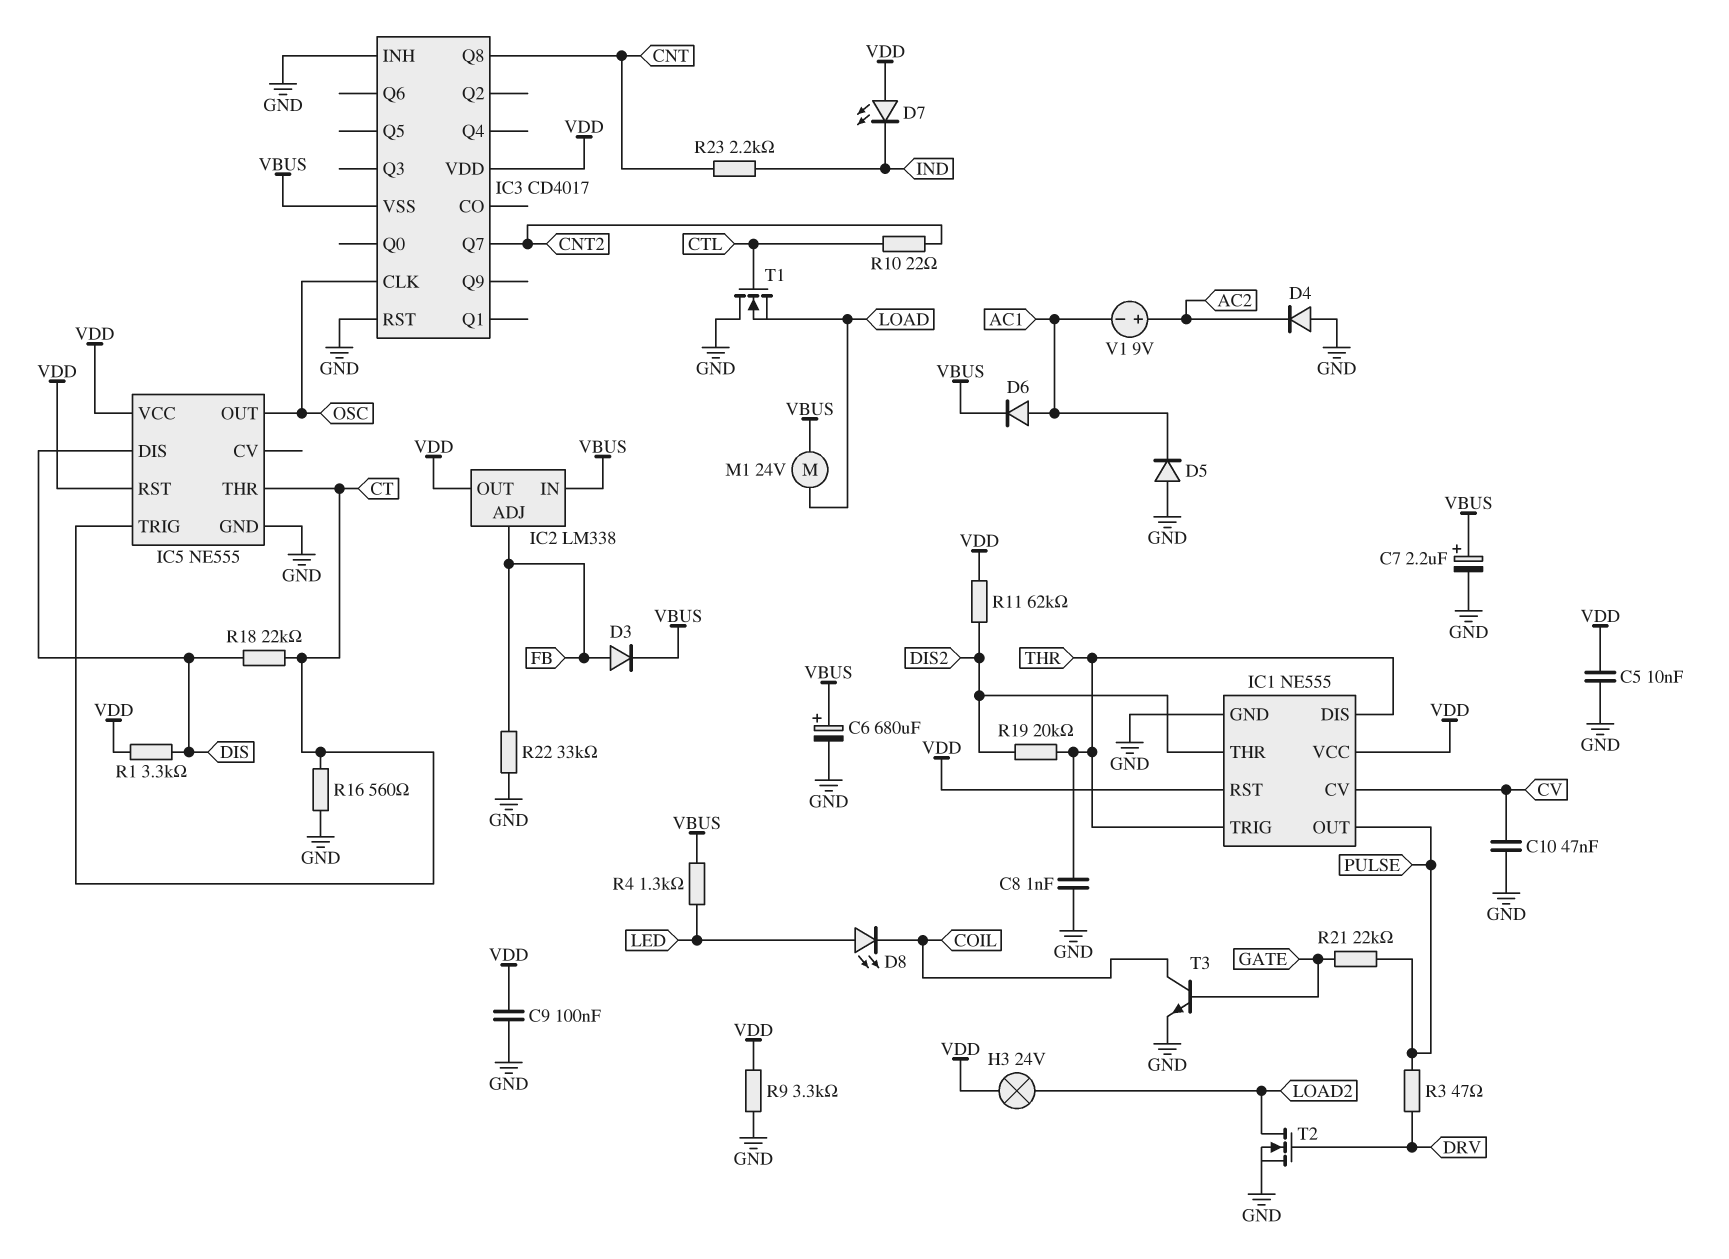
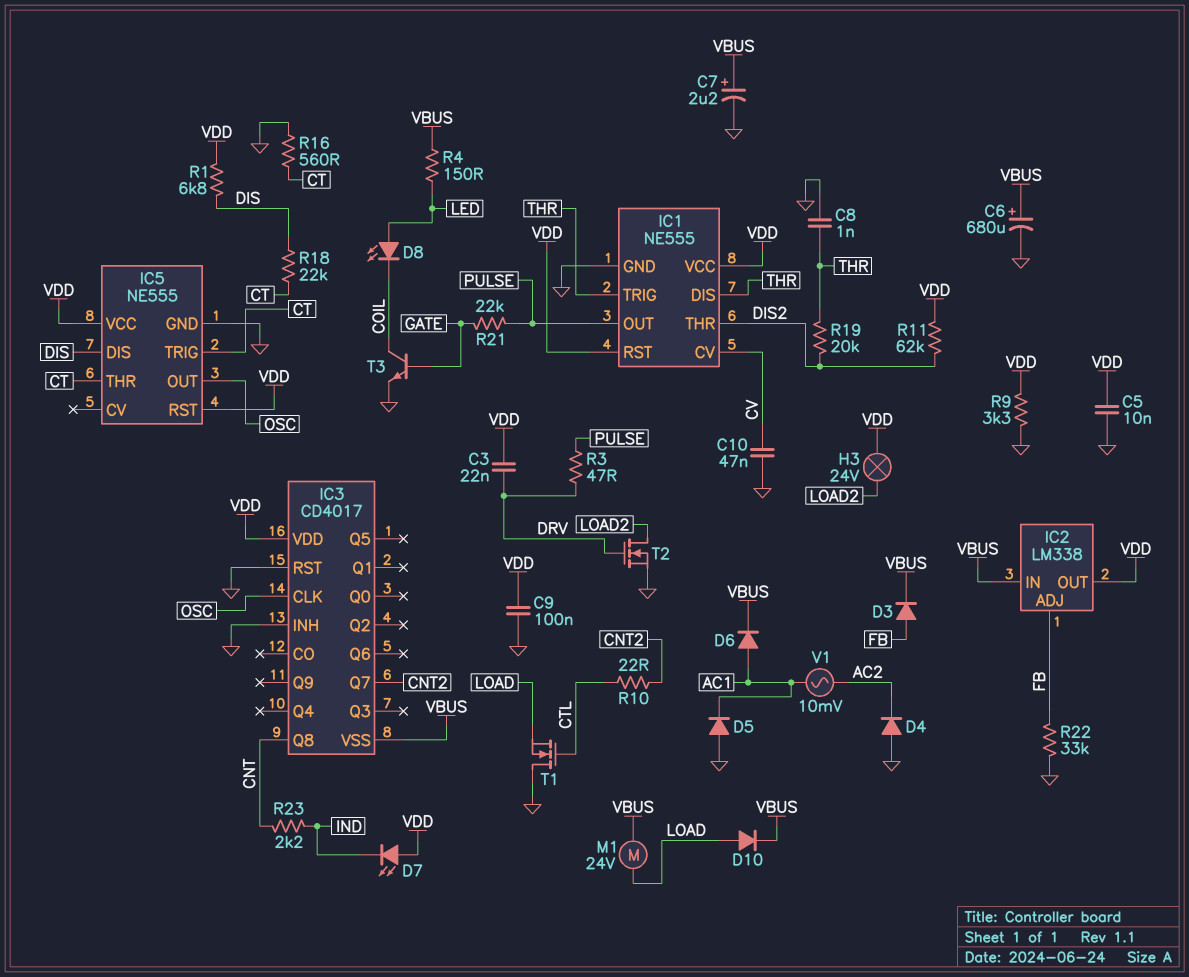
C3: none -> 22nF (DRV, VDD)
D10: none -> diode (A LOAD, K VBUS)
R1: 3.3k (DIS, VDD) -> 6.8k (DIS, VDD)
R4: 1.3k (LED, VBUS) -> 150 (LED, VBUS)
V1: 9V (plus AC2, minus AC1) -> AC 10mV (AC1, AC2)

